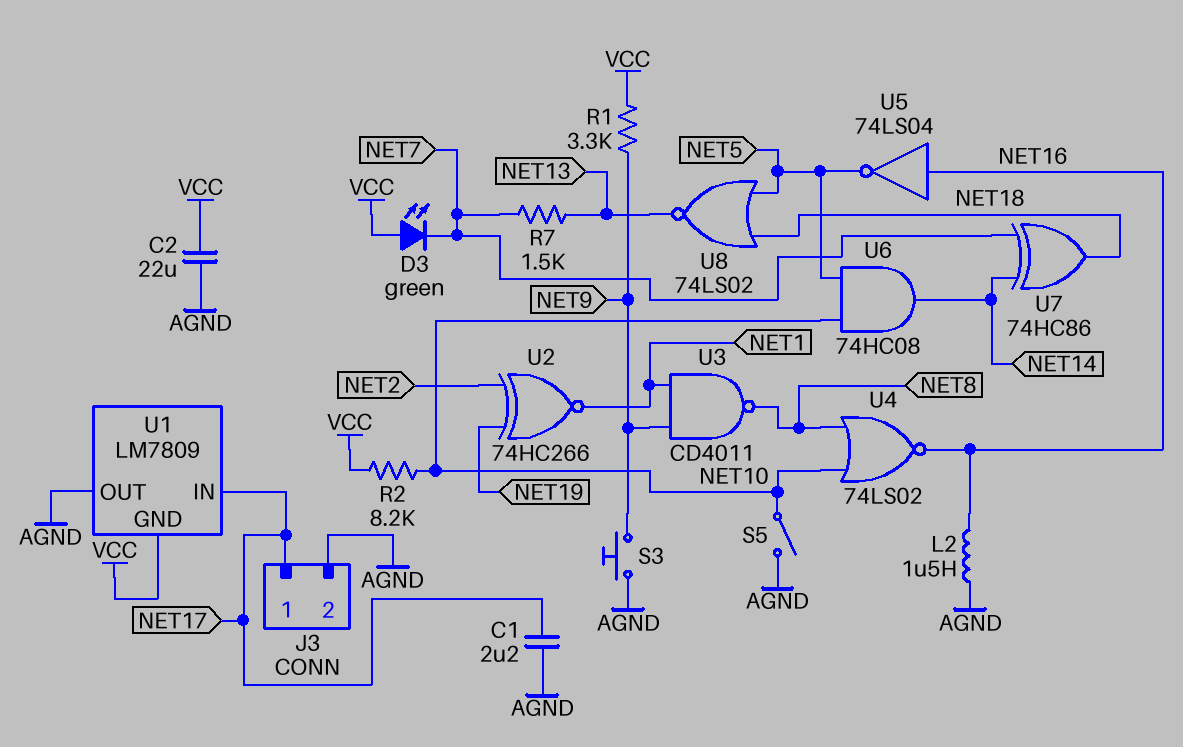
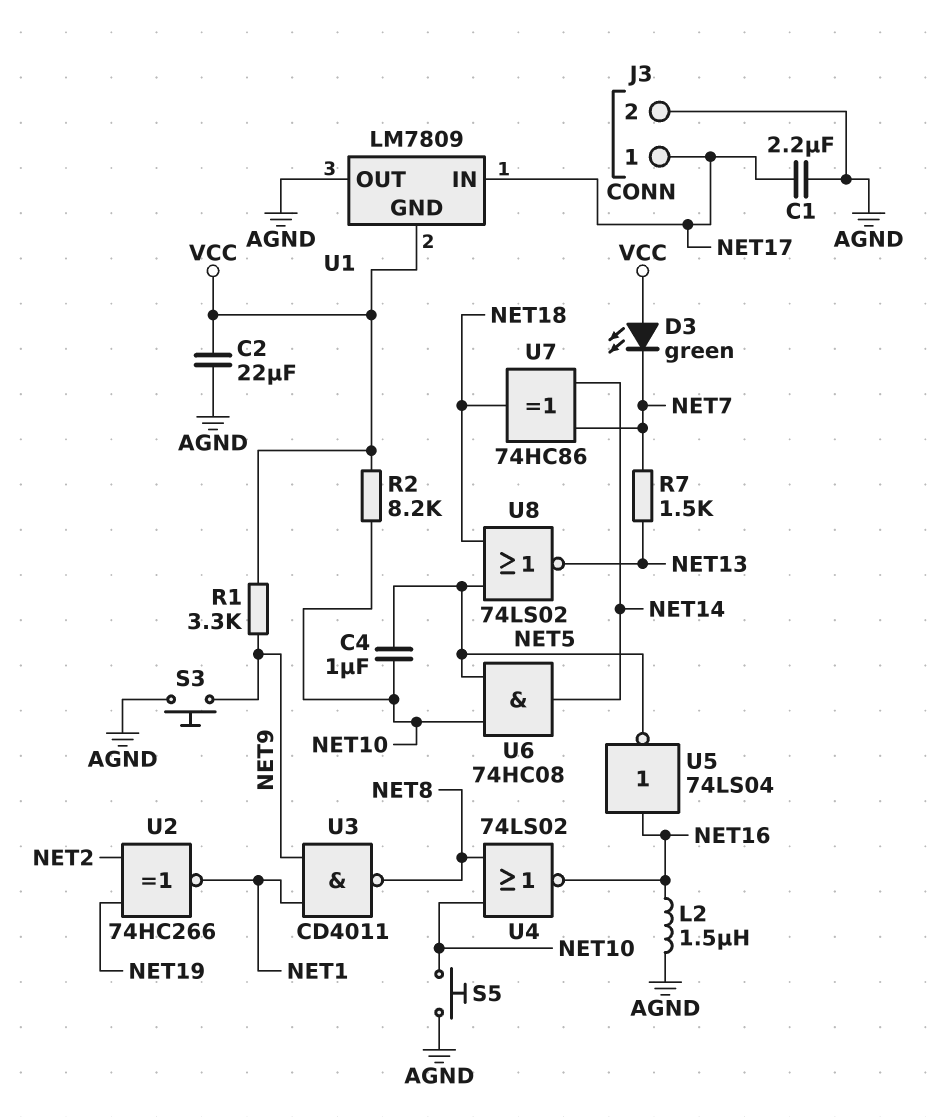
C4: none -> 1uF (NET5, NET10)
S5: switch (AGND, NET10) -> button (AGND, NET10)

